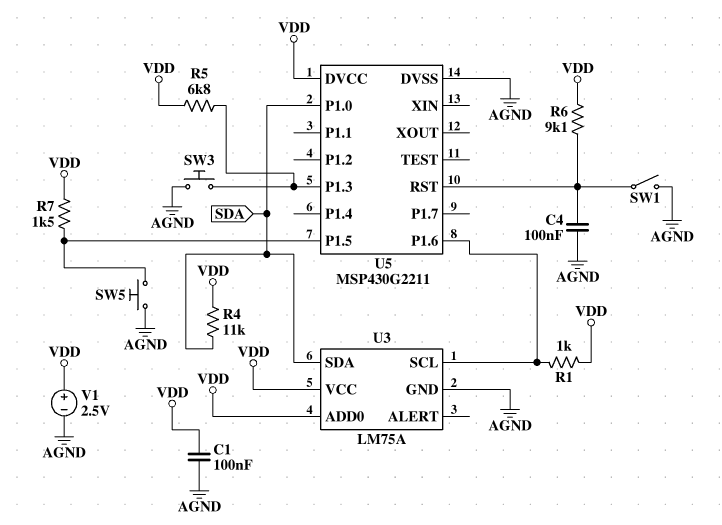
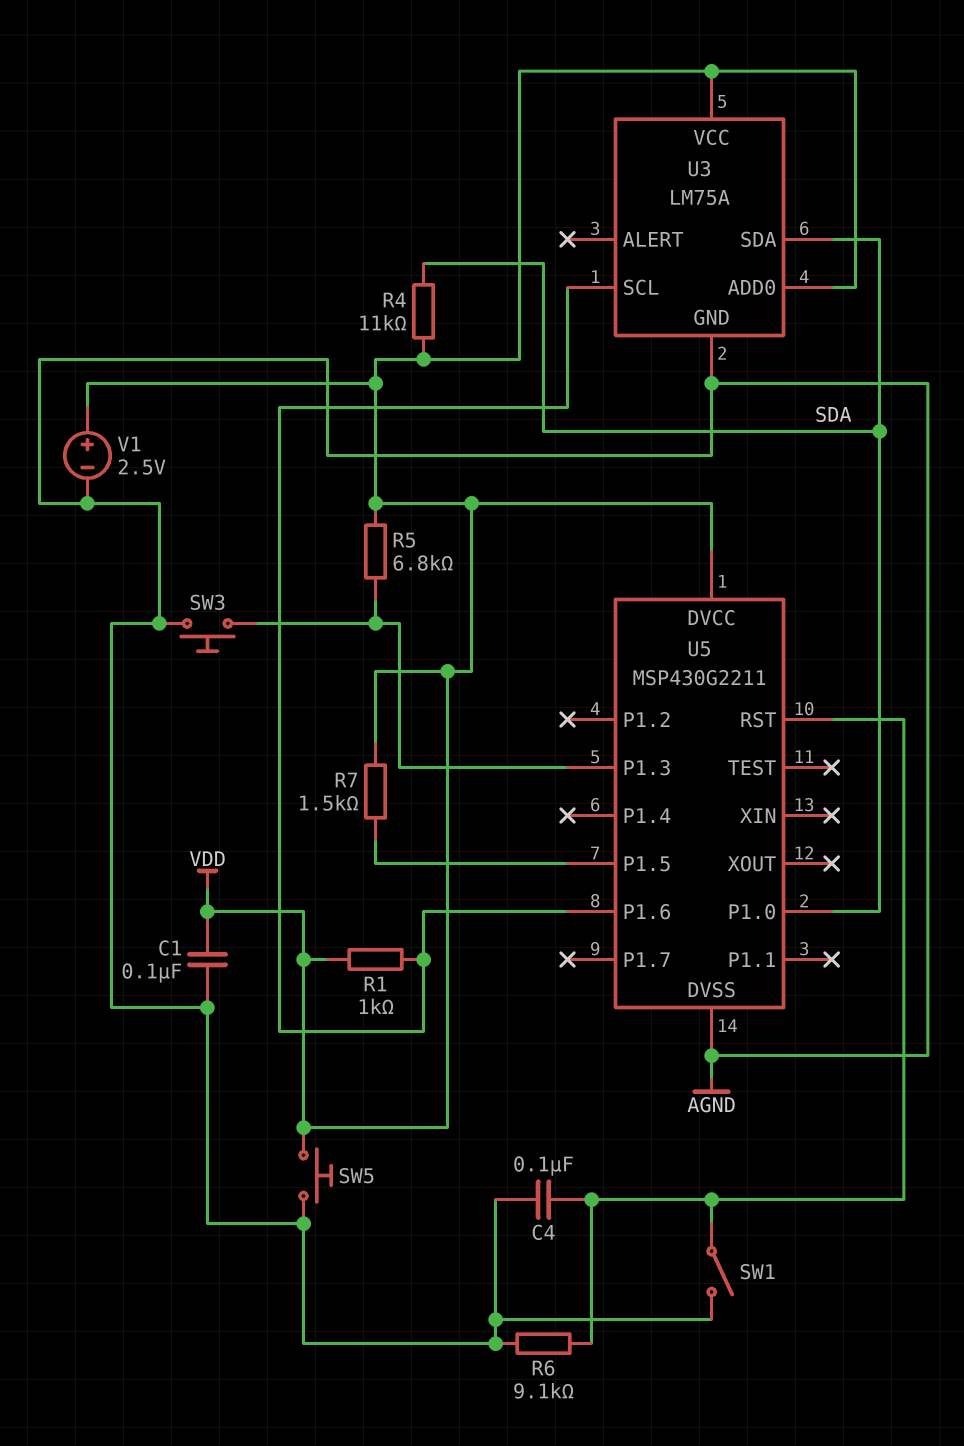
R6: 9.1k (U5/RST, VDD) -> 9.1k (AGND, U5/RST)
SW5: button (AGND, U5/P1.5) -> button (AGND, VDD)

